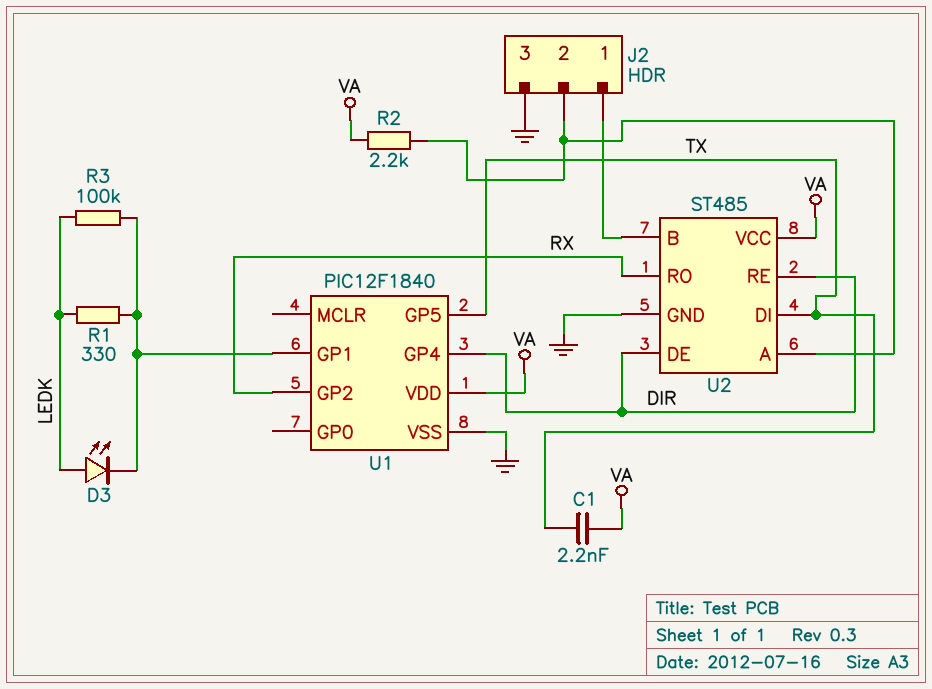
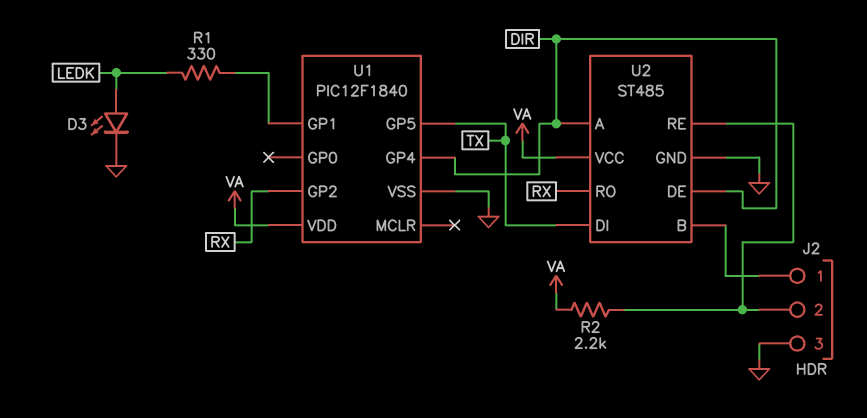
C1: 2.2nF (TX, VA) -> none
D3: LED (A LEDK, K U1/GP1) -> LED (A LEDK, K GND)
R3: 100k (LEDK, U1/GP1) -> none
U2 pin A: J2/2 -> DIR
U2 pin RE: DIR -> J2/2

